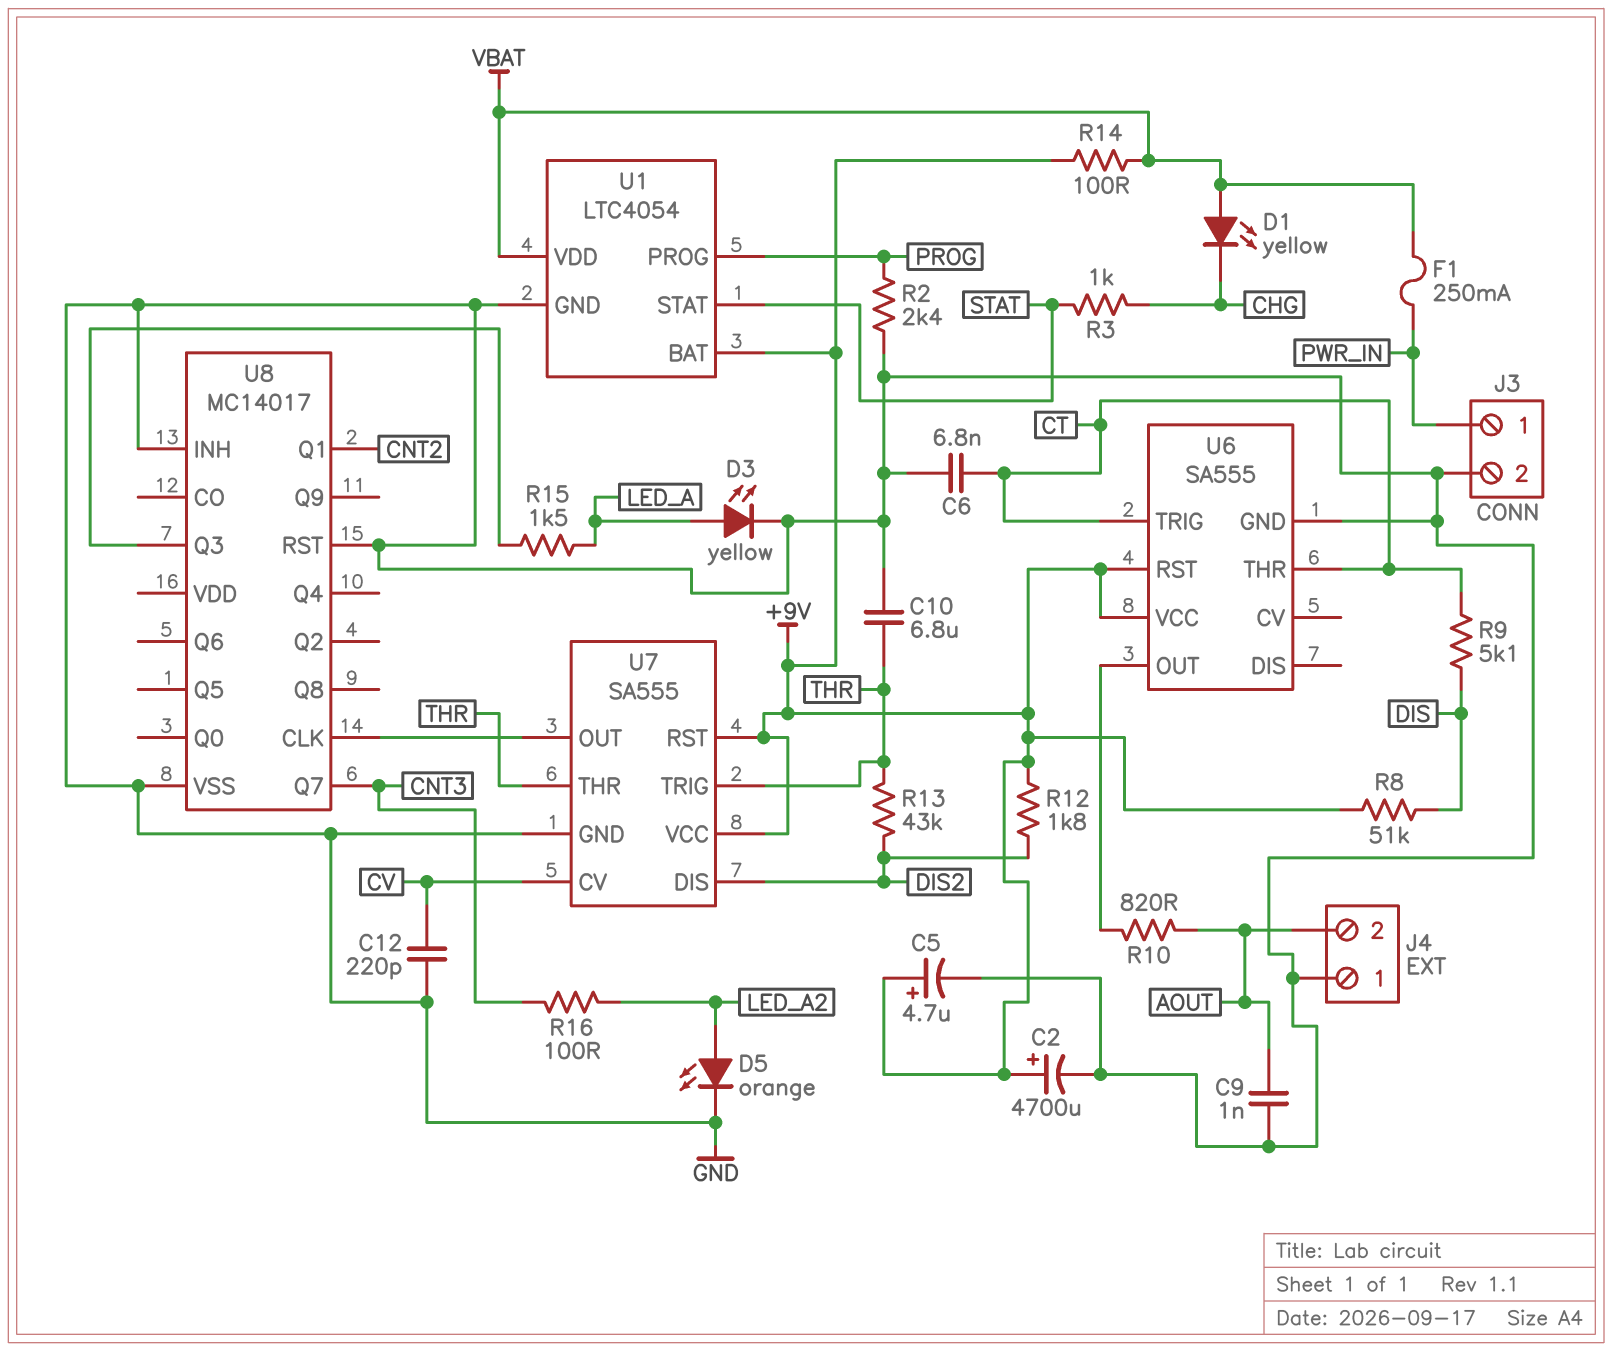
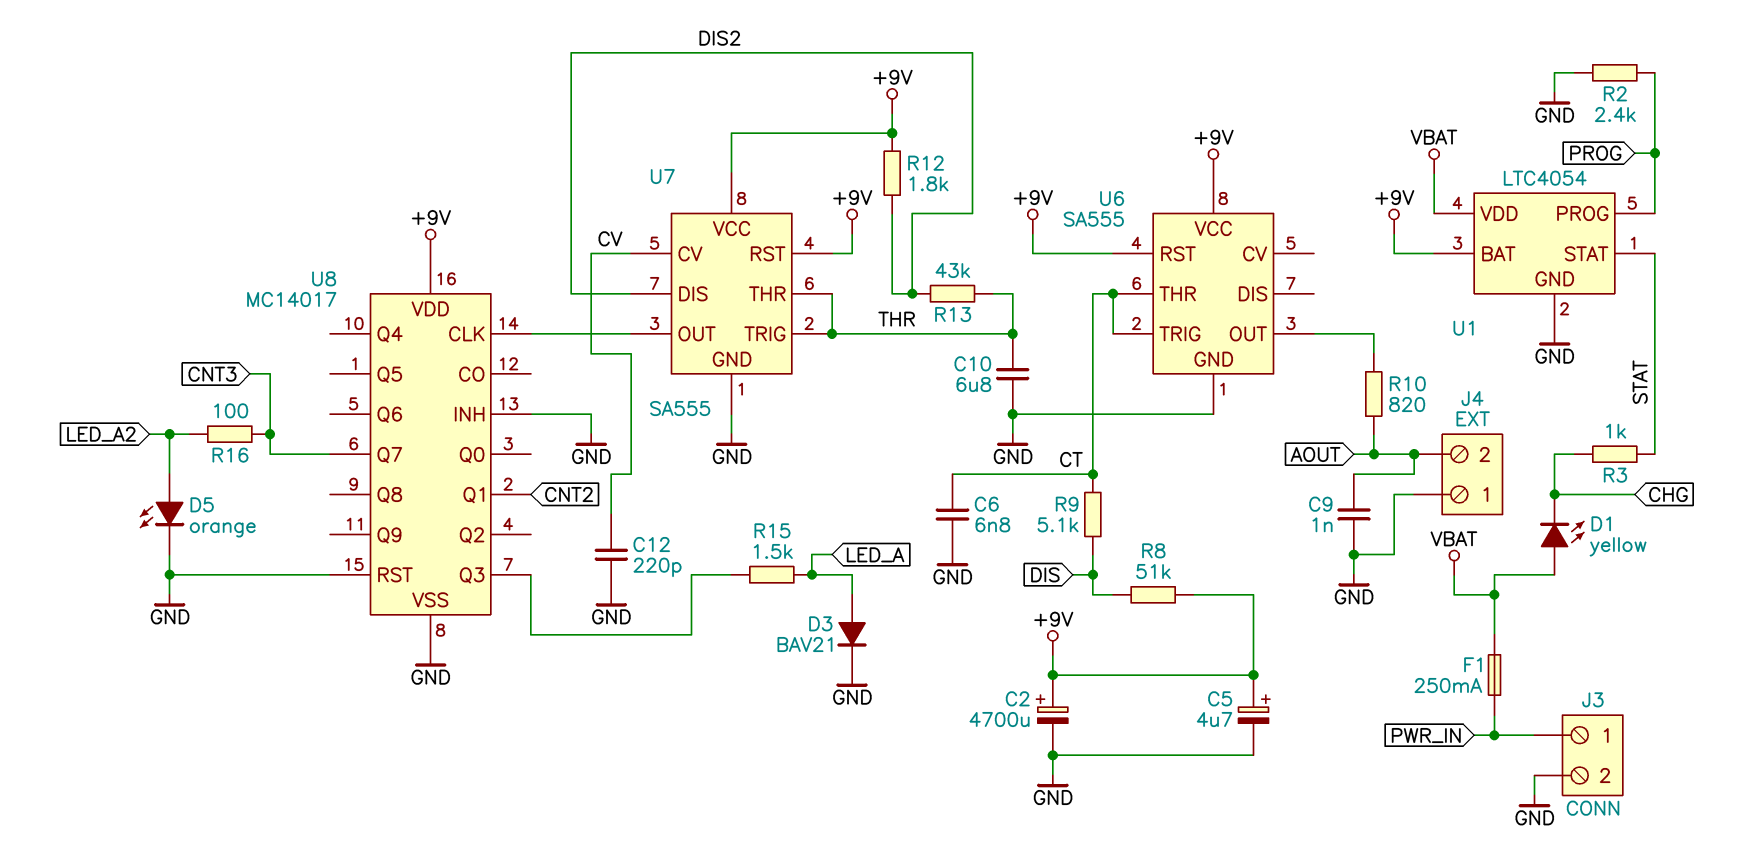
D3: LED yellow (A LED_A, K GND) -> diode BAV21 (A LED_A, K GND)
R14: 100 (+9V, VBAT) -> none
U8 pin VDD: none -> +9V

